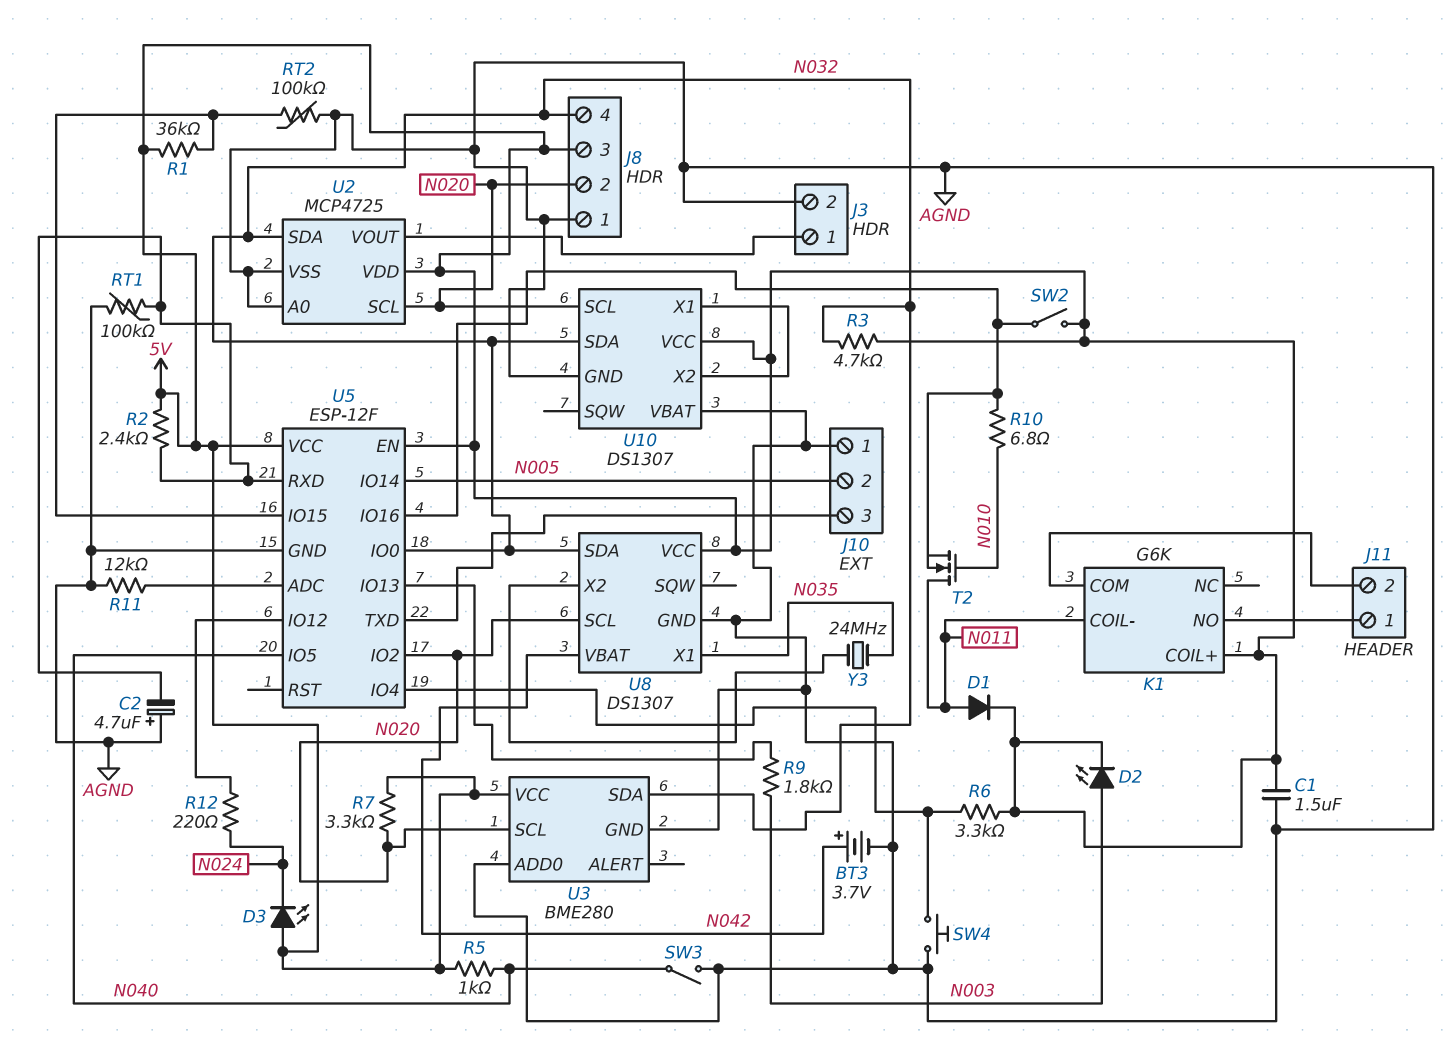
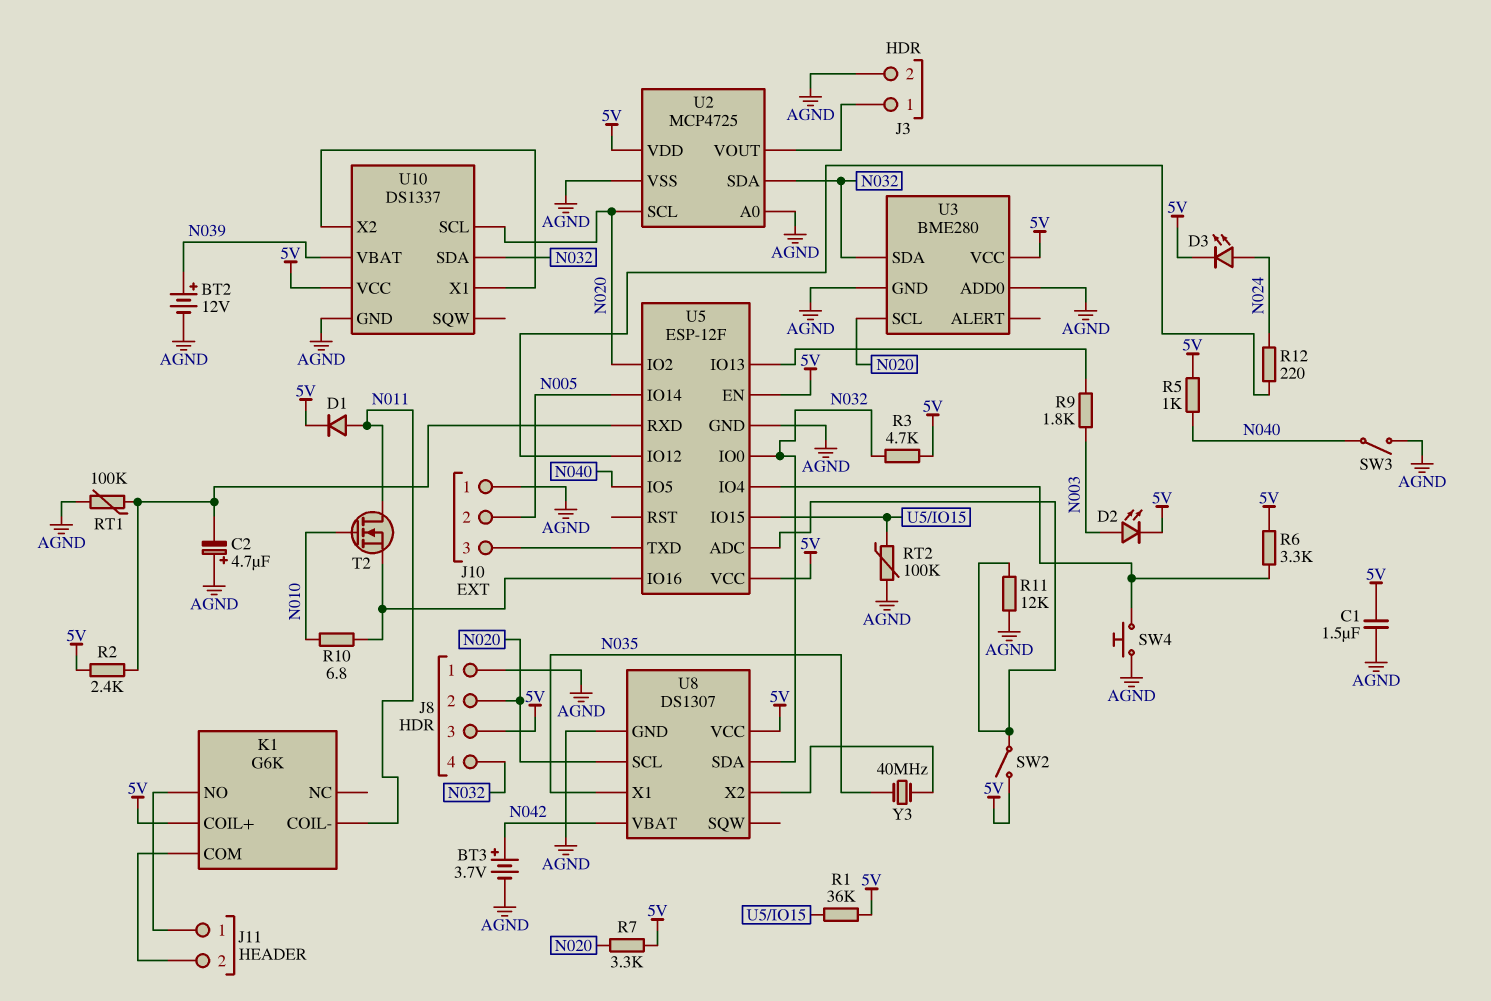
BT2: none -> 12V (plus N039, minus AGND)
D3: LED (A 5V, K N024) -> LED (A N024, K 5V)
SW2: switch (5V, U5/IO16) -> switch (5V, U5/ADC)
U10: DS1307 -> DS1337
U10 pin VBAT: AGND -> N039
Y3: 24MHz (N035, U8/X2) -> 40MHz (N035, U8/X2)

